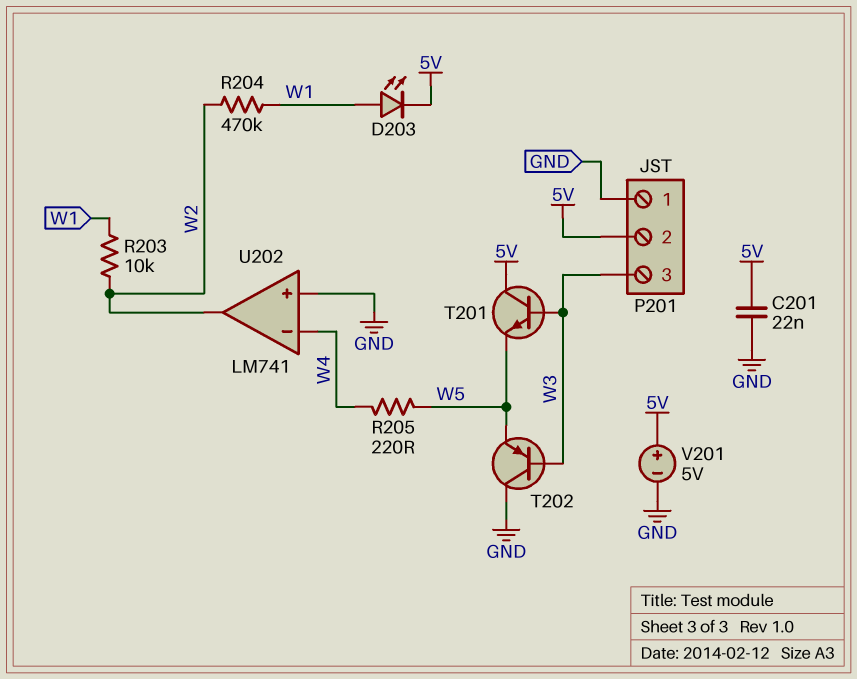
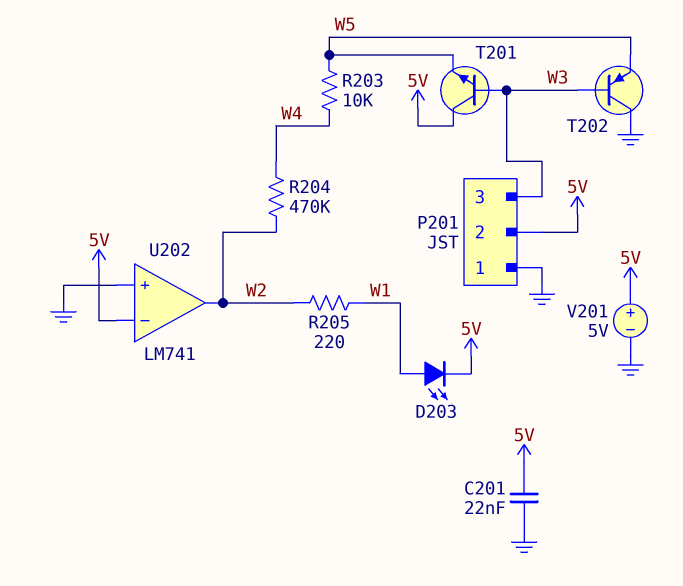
R203: 10k (W1, W2) -> 10k (W4, W5)
R204: 470k (W1, W2) -> 470k (W2, W4)
R205: 220 (W4, W5) -> 220 (W1, W2)
U202 pin in-: W4 -> 5V

